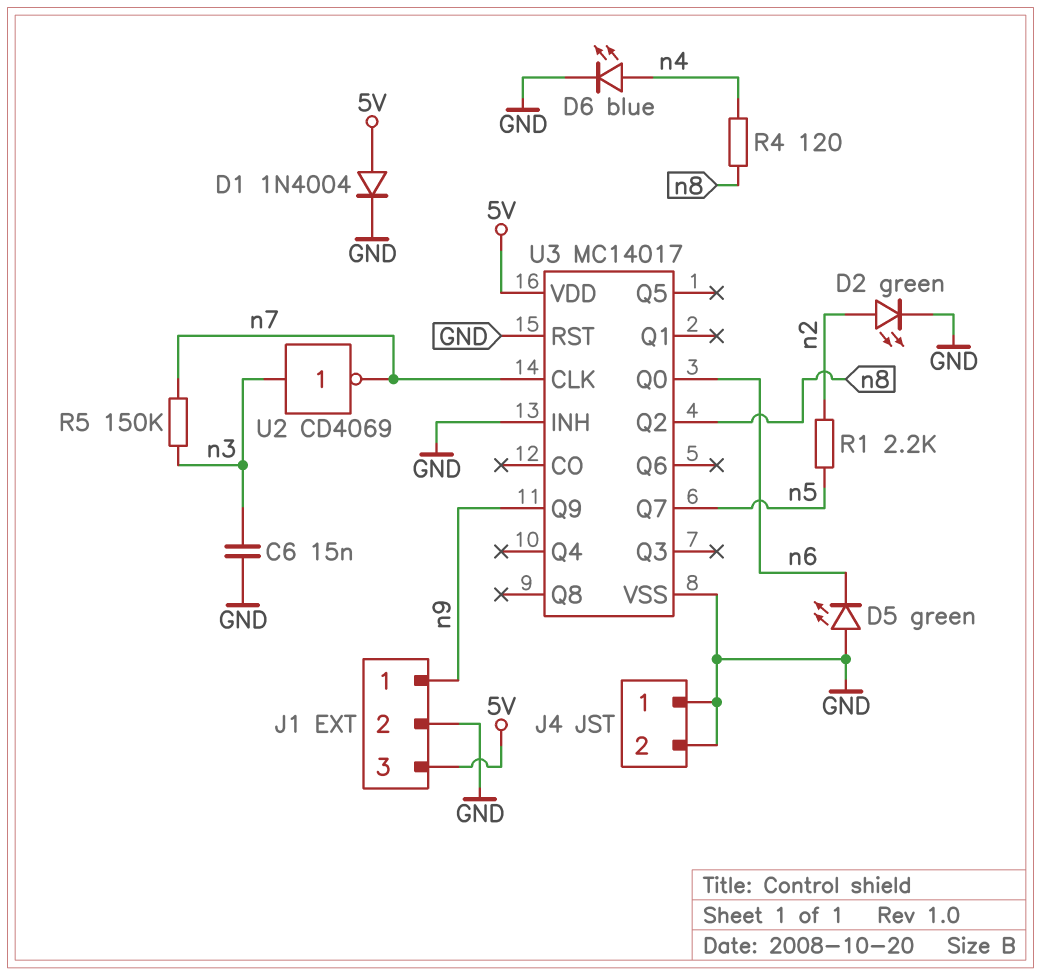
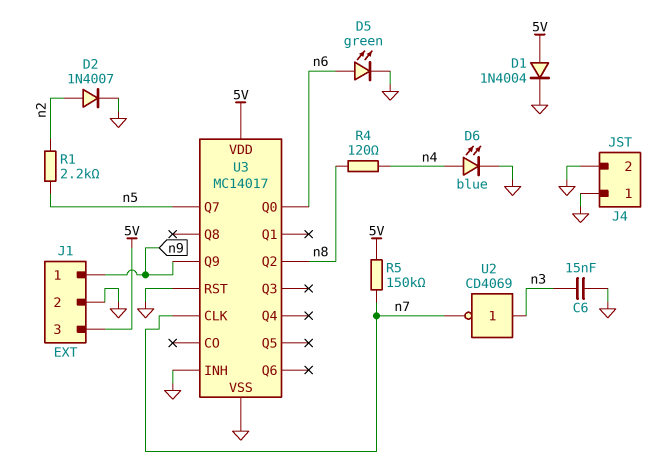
D2: LED green (A n2, K GND) -> diode 1N4007 (A n2, K GND)
D5: LED green (A GND, K n6) -> LED green (A n6, K GND)
R5: 150k (n3, n7) -> 150k (5V, n7)

